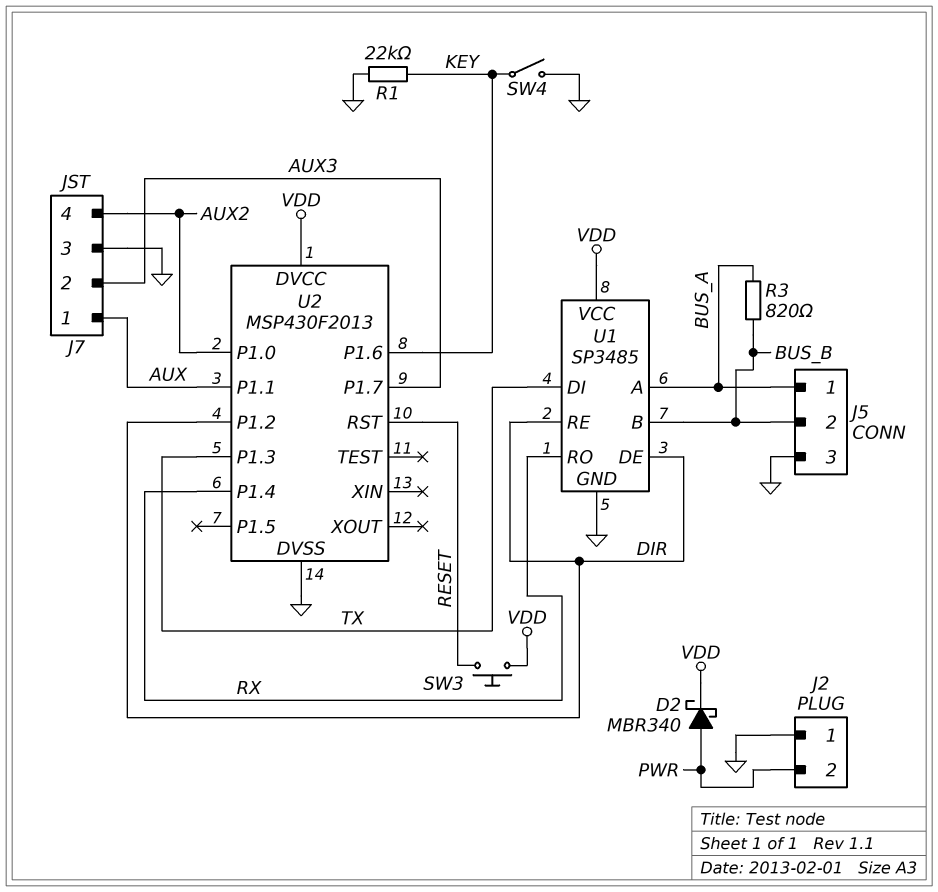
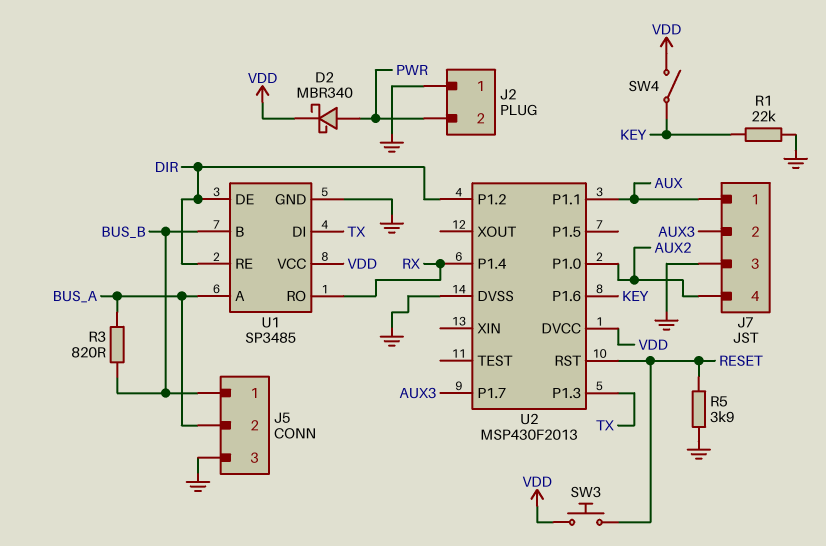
J5 pin 1: BUS_A -> BUS_B
J5 pin 2: BUS_B -> BUS_A
R5: none -> 3.9k (GND, RESET)
SW4: switch (GND, KEY) -> switch (KEY, VDD)

